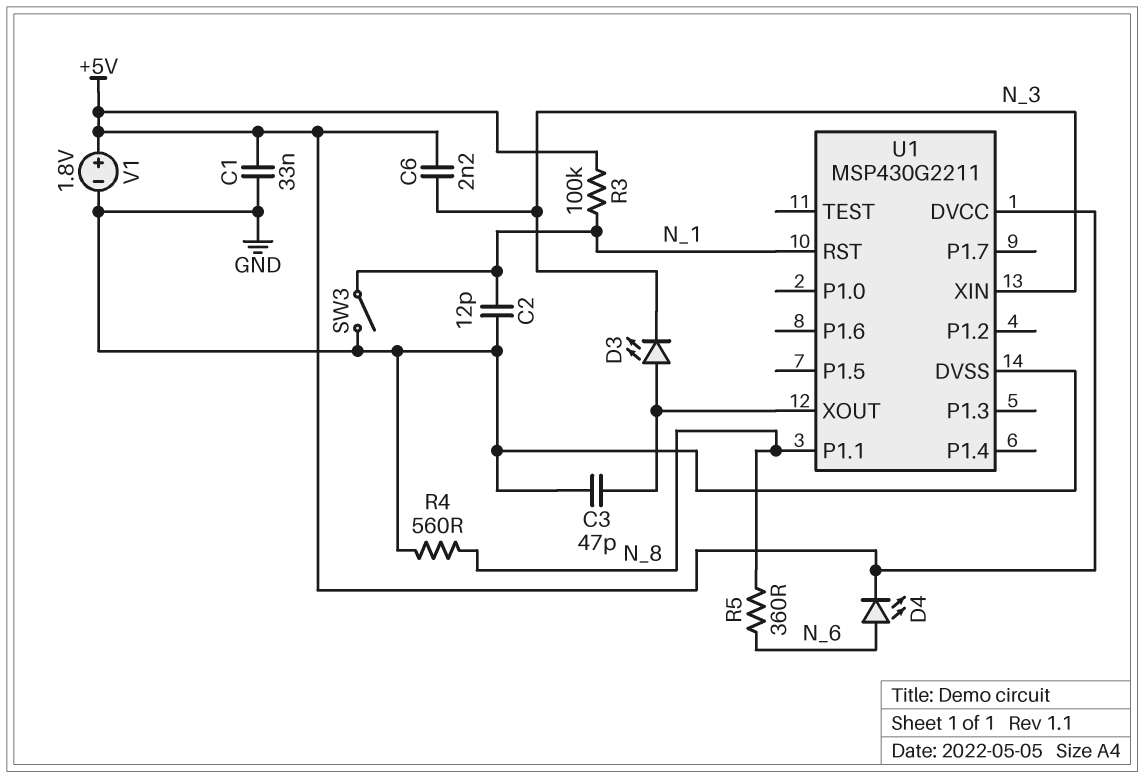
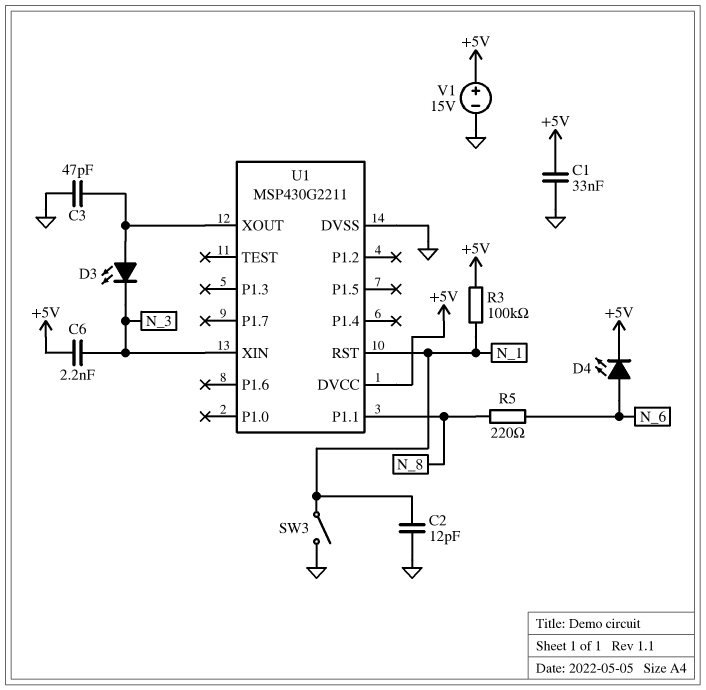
R4: 560 (GND, N_8) -> none
R5: 360 (N_6, N_8) -> 220 (N_6, N_8)
V1: 1.8V (plus +5V, minus GND) -> 15V (plus +5V, minus GND)

